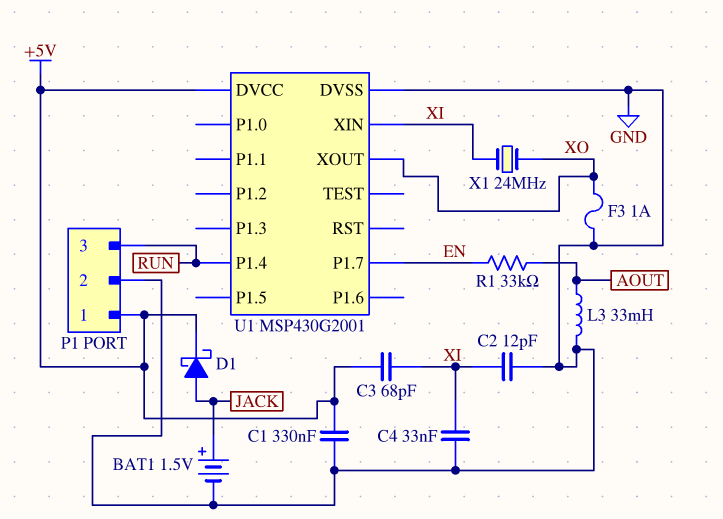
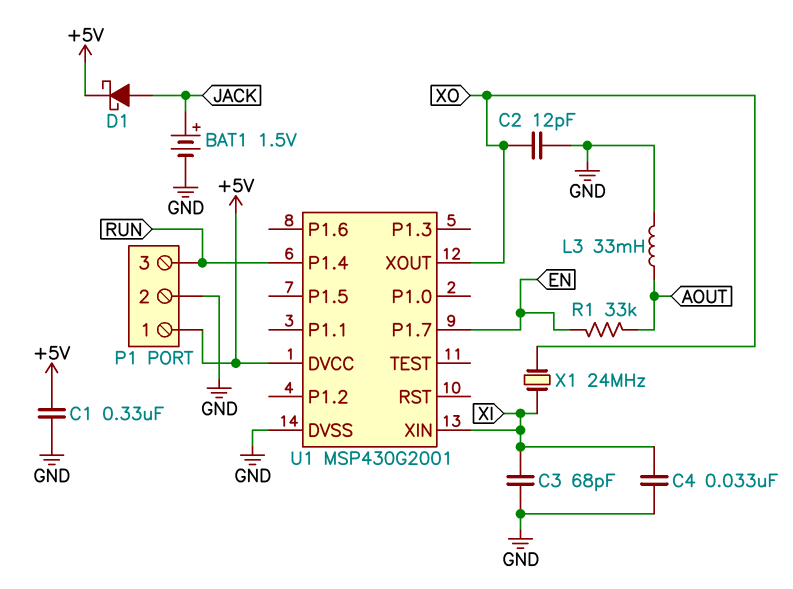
C2: 12pF (GND, XI) -> 12pF (GND, XO)
C3: 68pF (+5V, XI) -> 68pF (GND, XI)
F3: 1A (GND, XO) -> none

